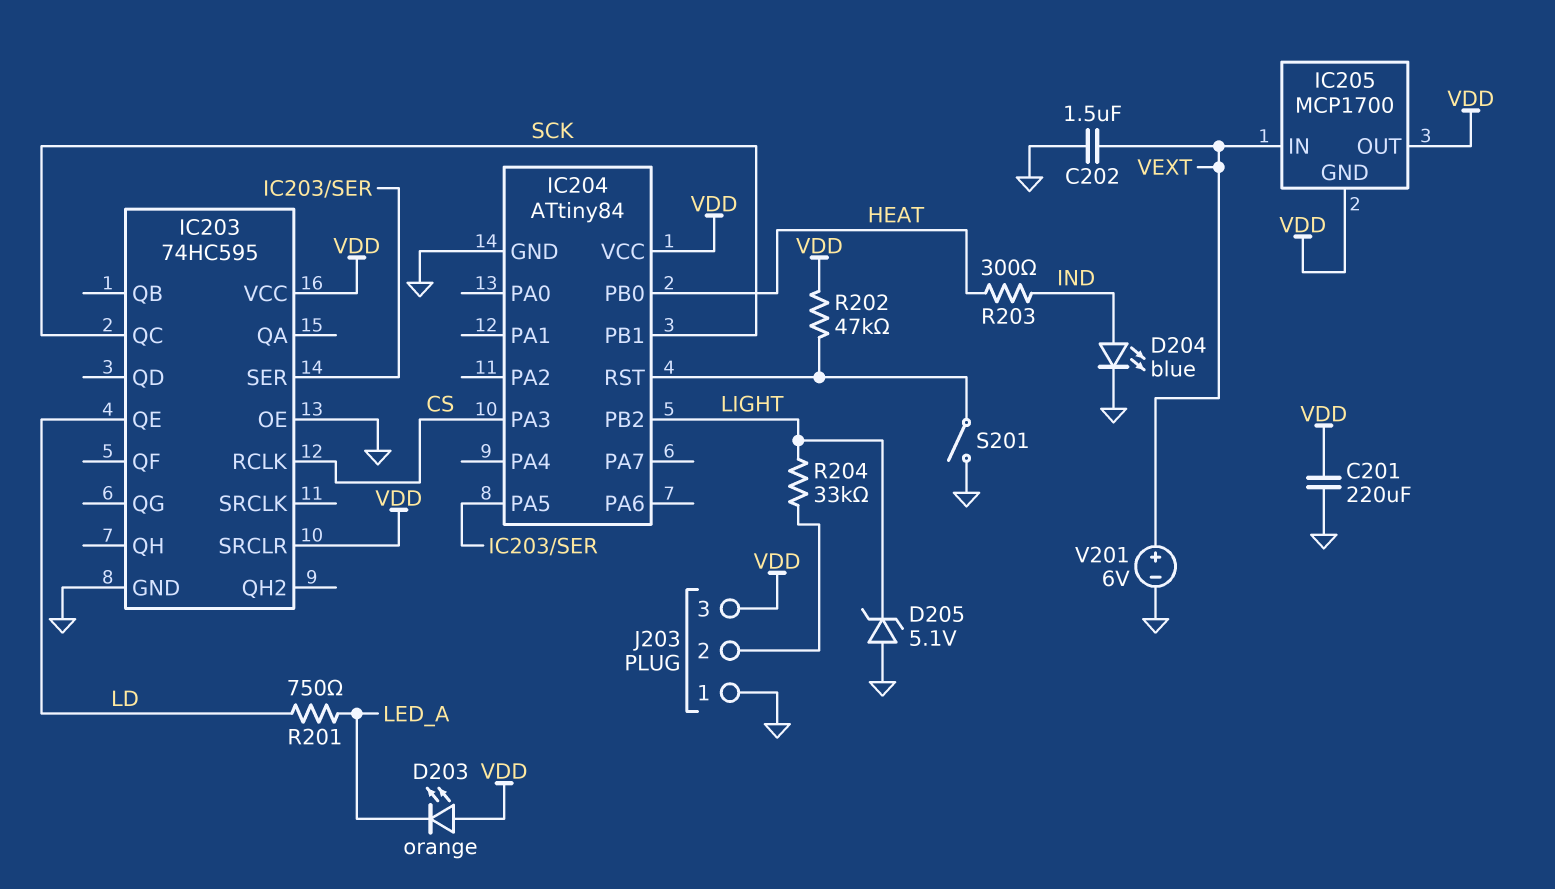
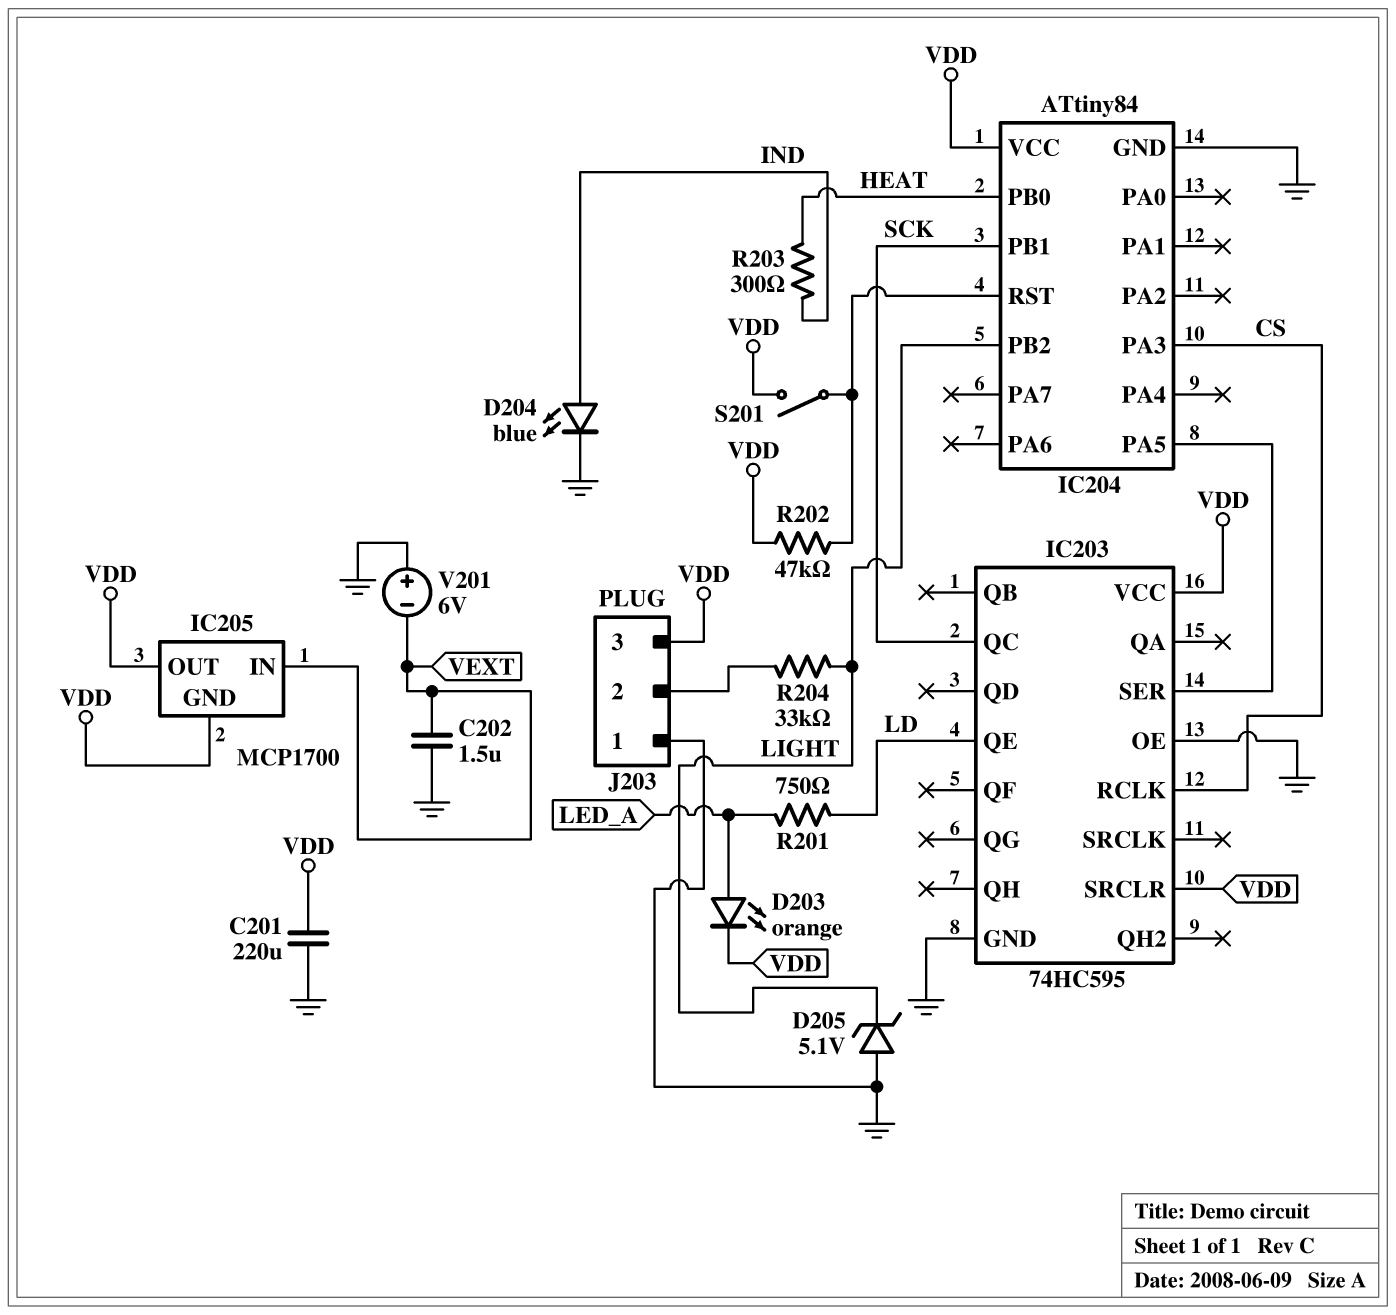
D203: LED orange (A VDD, K LED_A) -> LED orange (A LED_A, K VDD)
S201: switch (GND, IC204/RST) -> switch (IC204/RST, VDD)
V201: 6V (plus VEXT, minus GND) -> 6V (plus GND, minus VEXT)

